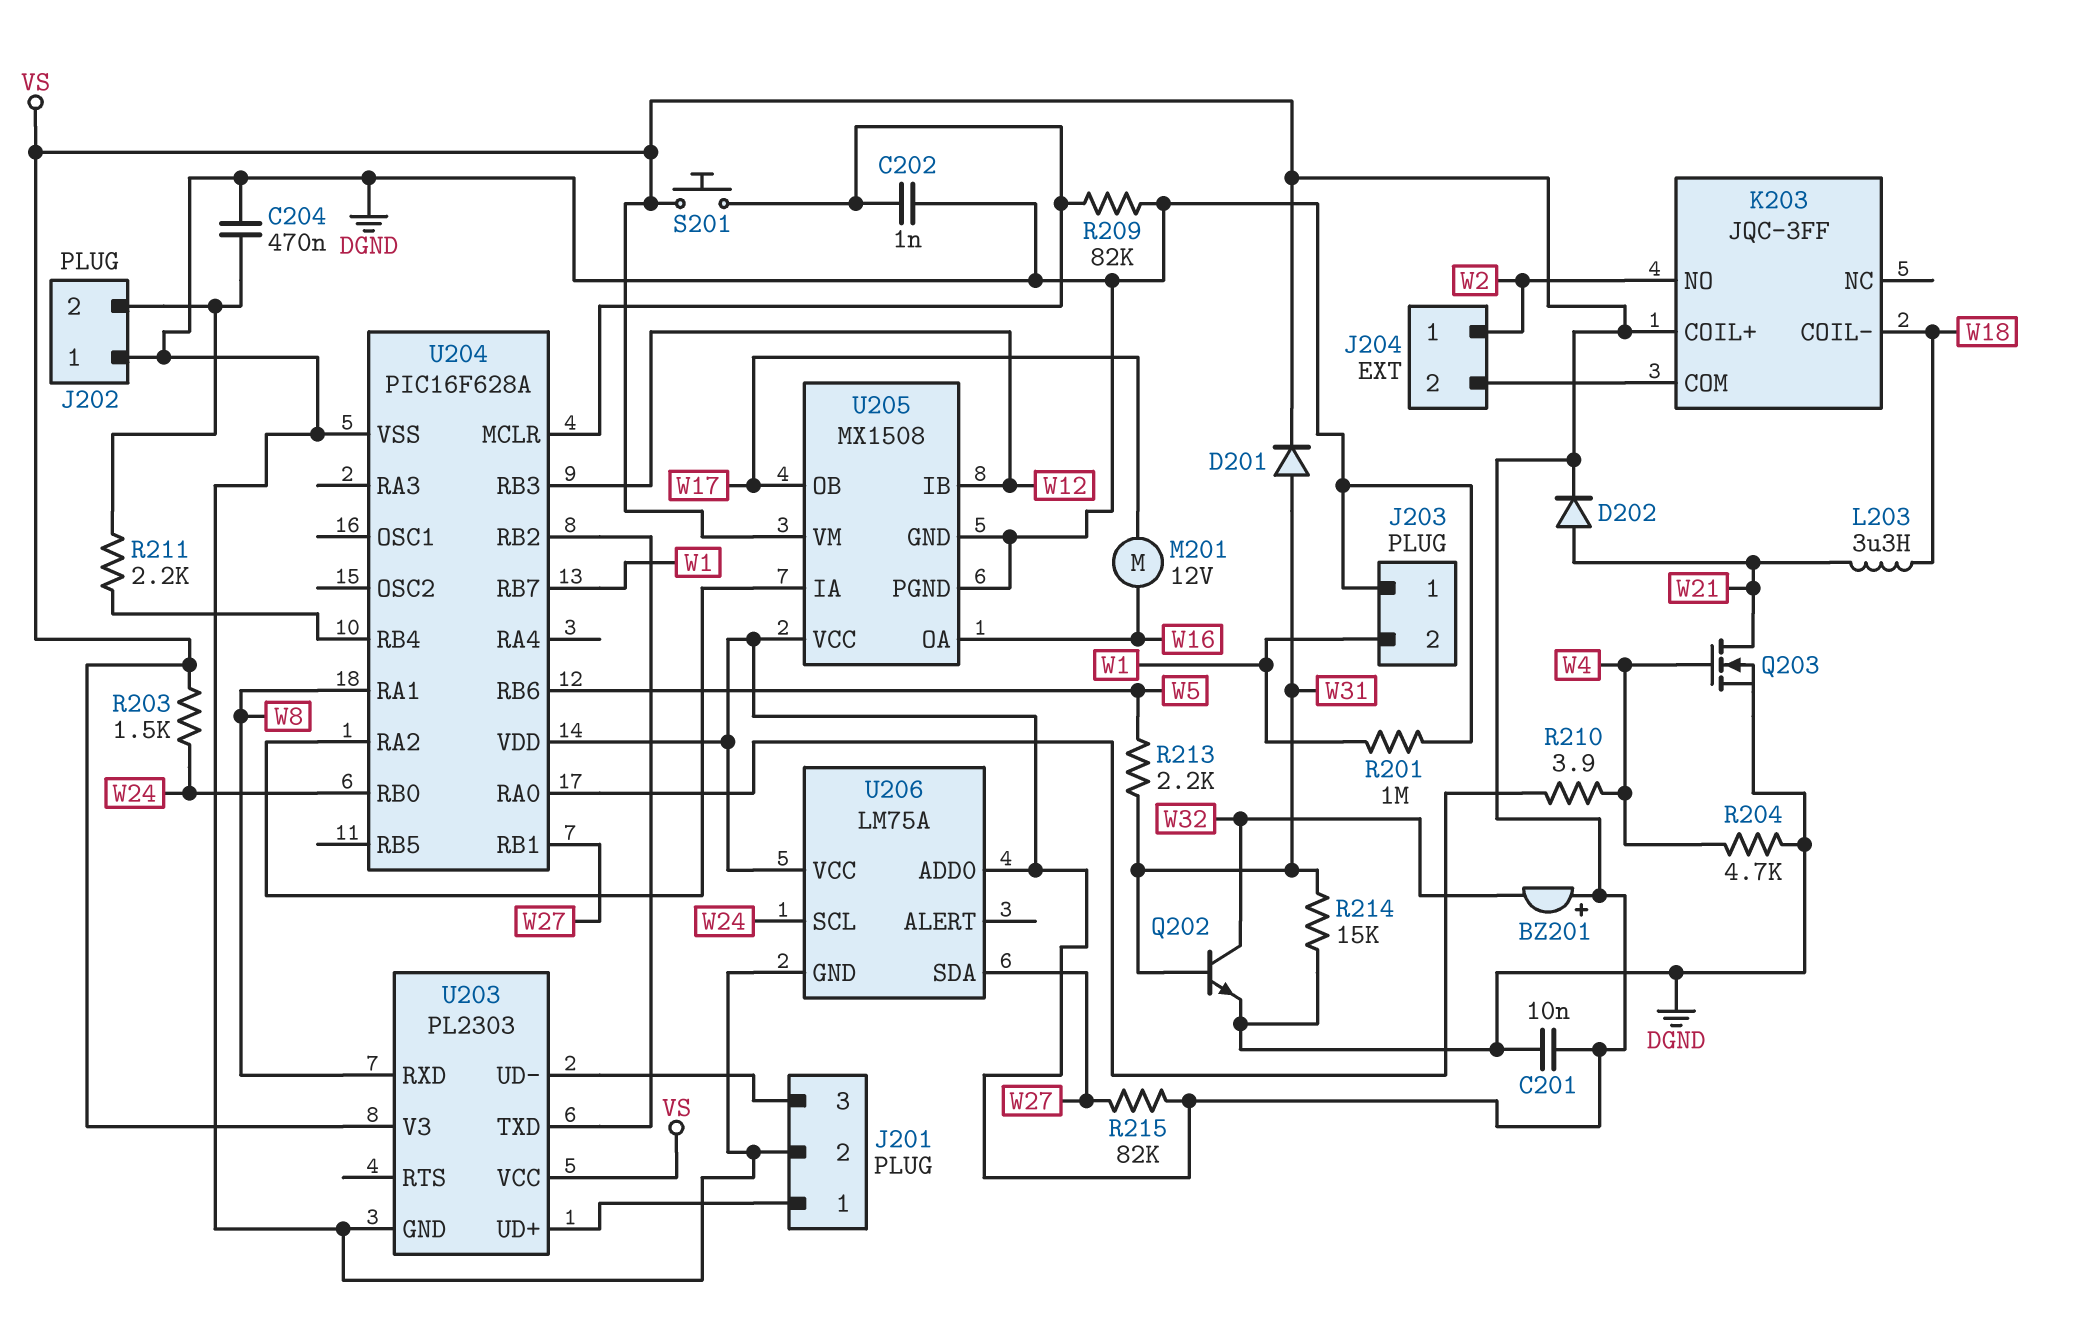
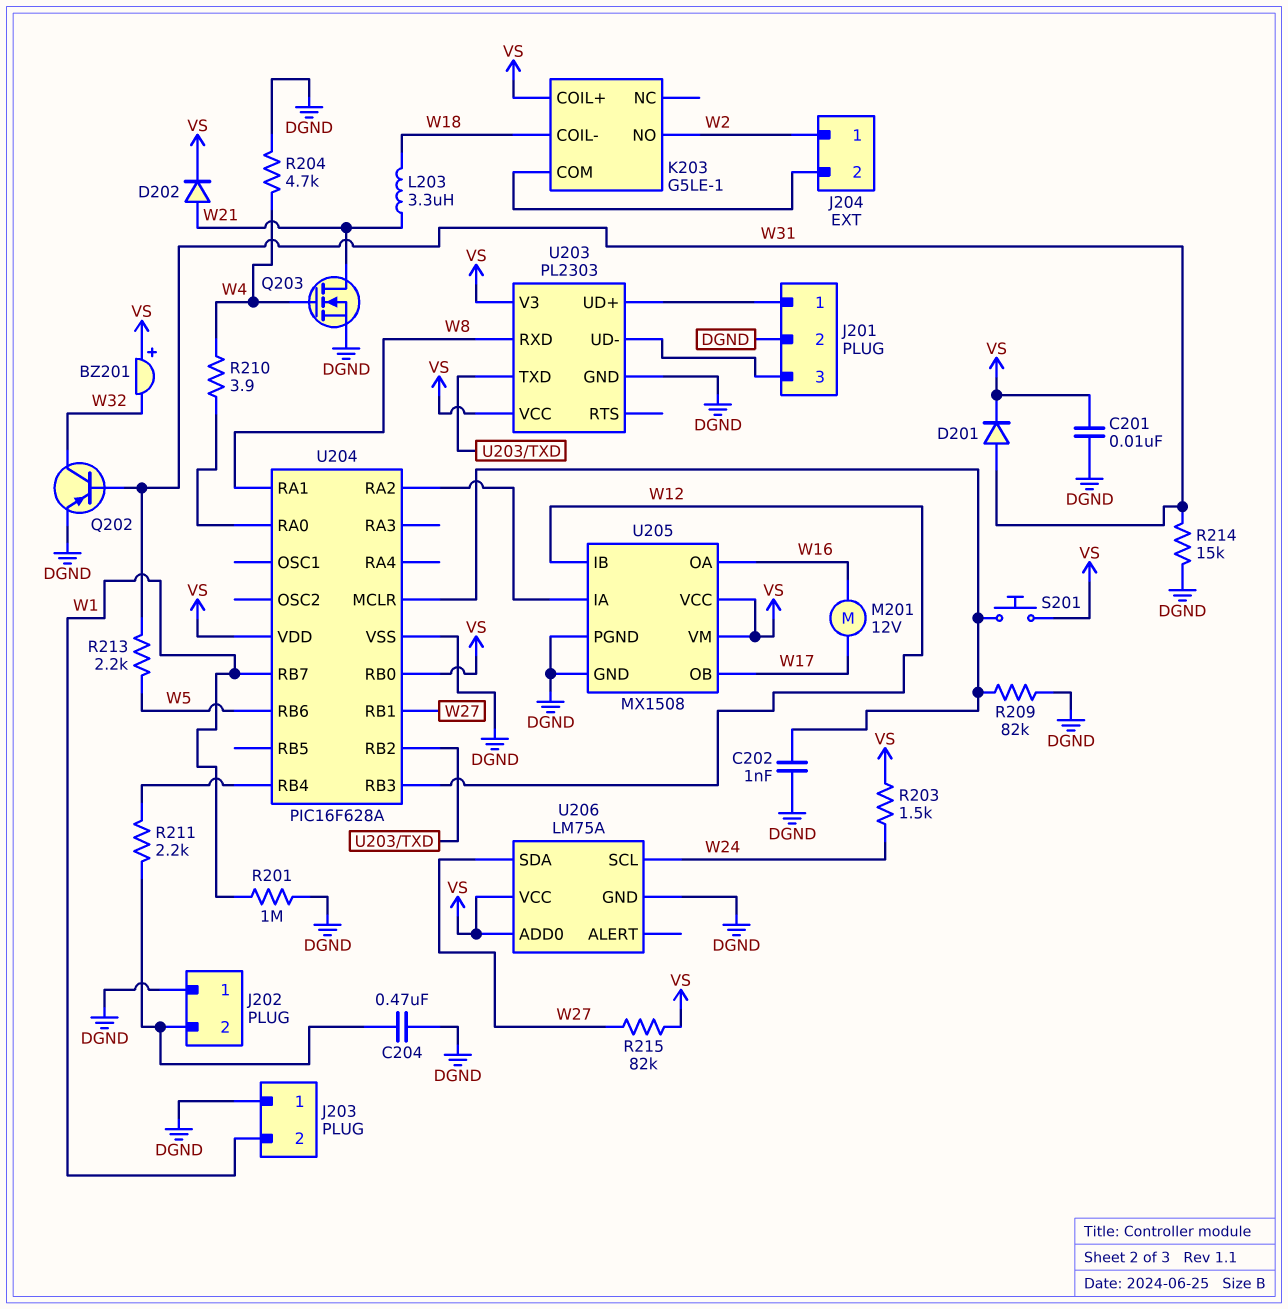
K203: JQC-3FF -> G5LE-1
Q202: NPN (B W31, C W32, E DGND) -> PNP (B W31, C W32, E DGND)
U204 pin RB0: W24 -> VS

